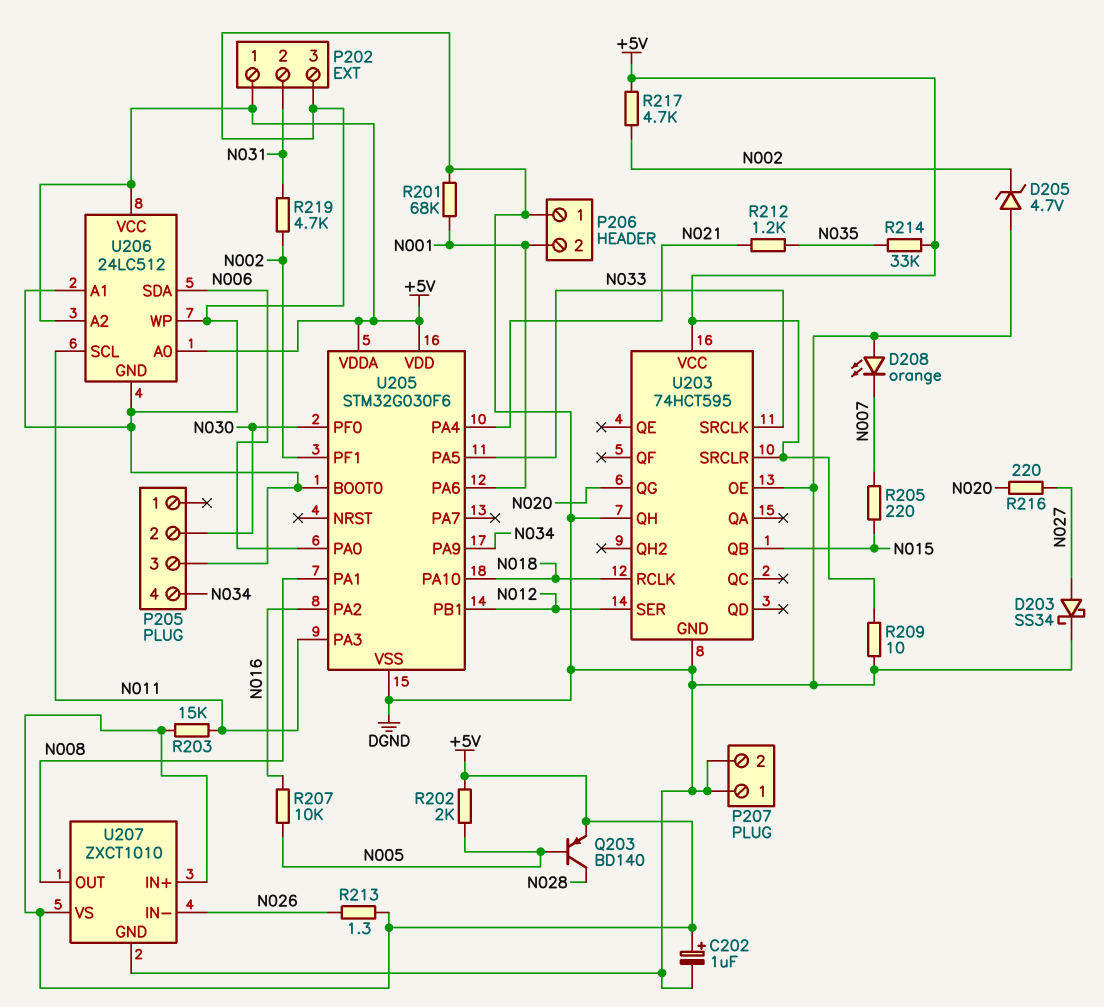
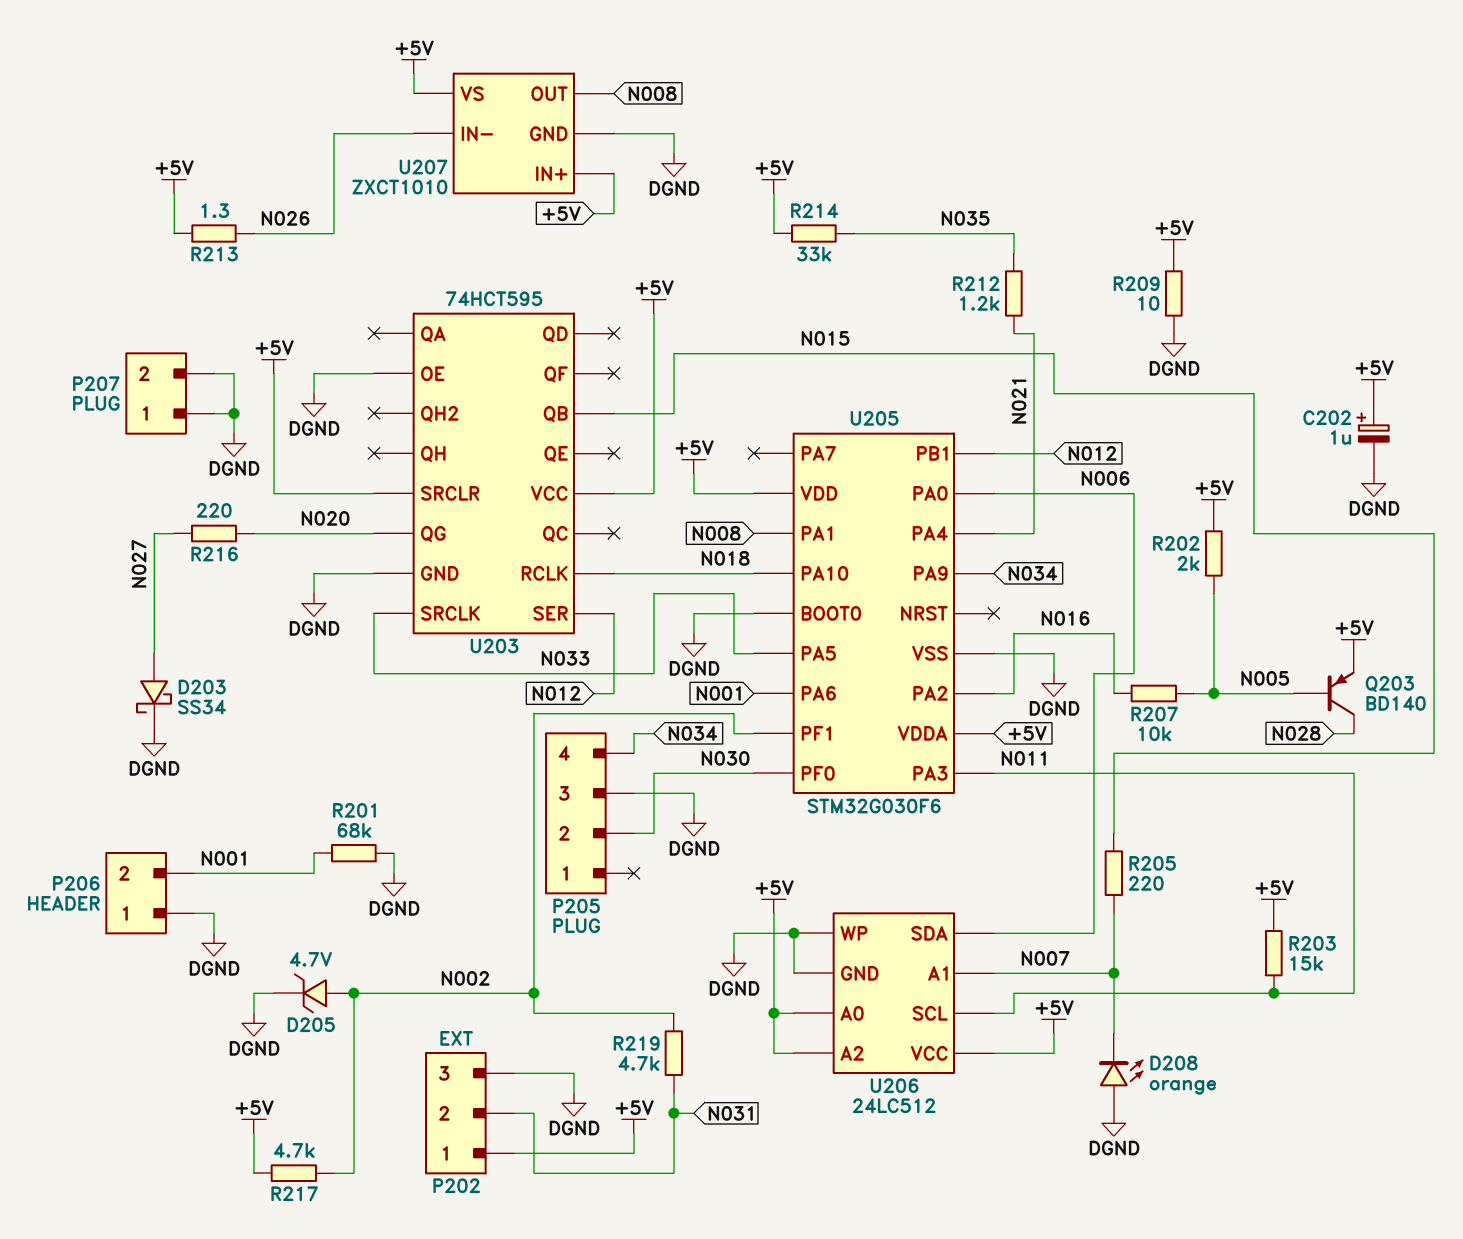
D205: zener 4.7V (A DGND, K N002) -> zener 4.7V (A N002, K DGND)
U203 pin QH: DGND -> none
U206 pin A1: DGND -> N007

